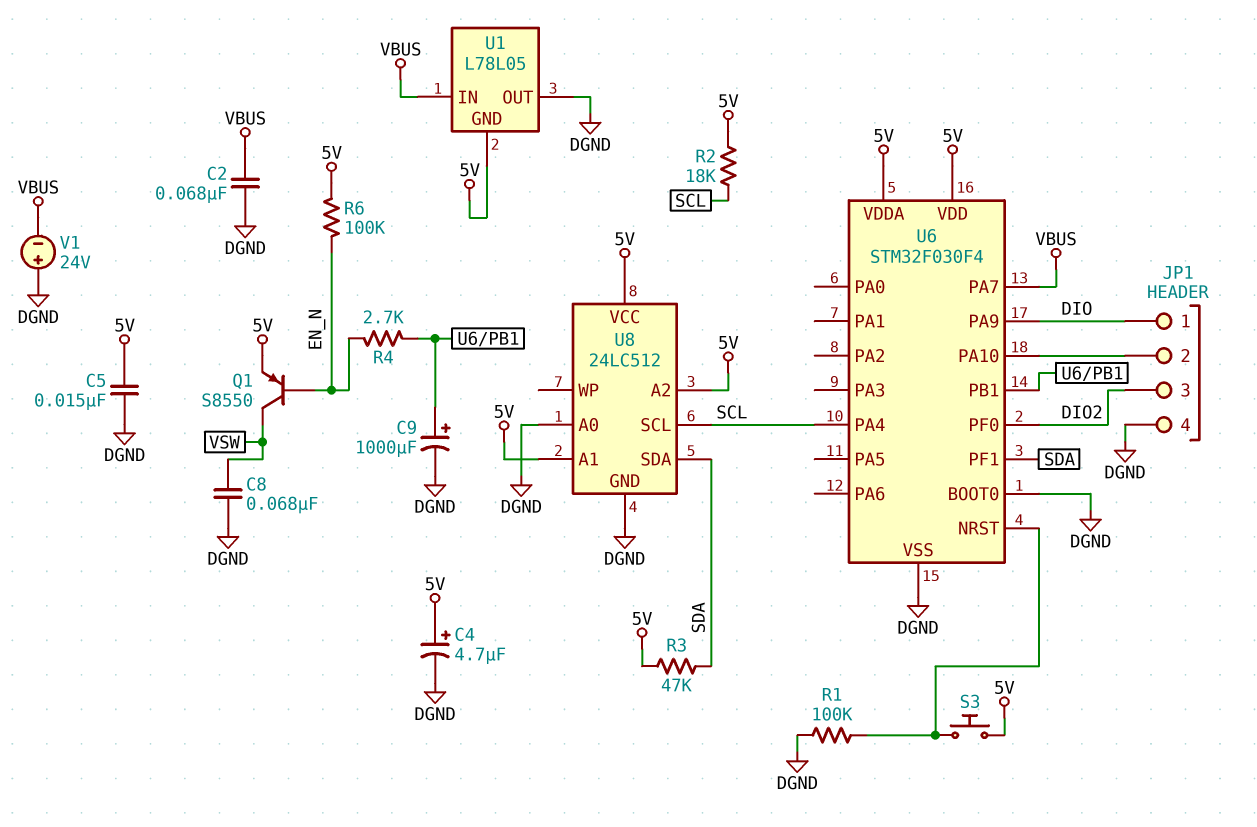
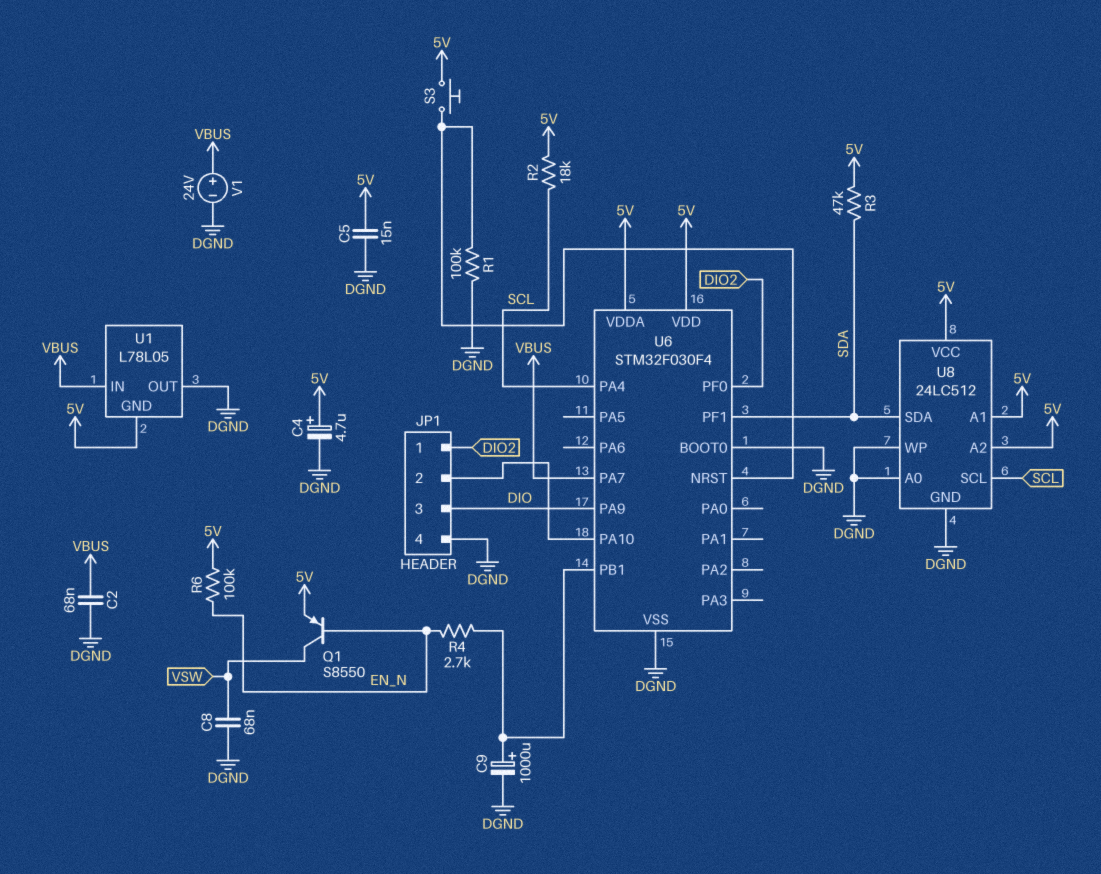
JP1 pin 1: DIO -> DIO2
JP1 pin 3: DIO2 -> DIO
U8 pin WP: none -> DGND
V1: 24V (plus DGND, minus VBUS) -> 24V (plus VBUS, minus DGND)

